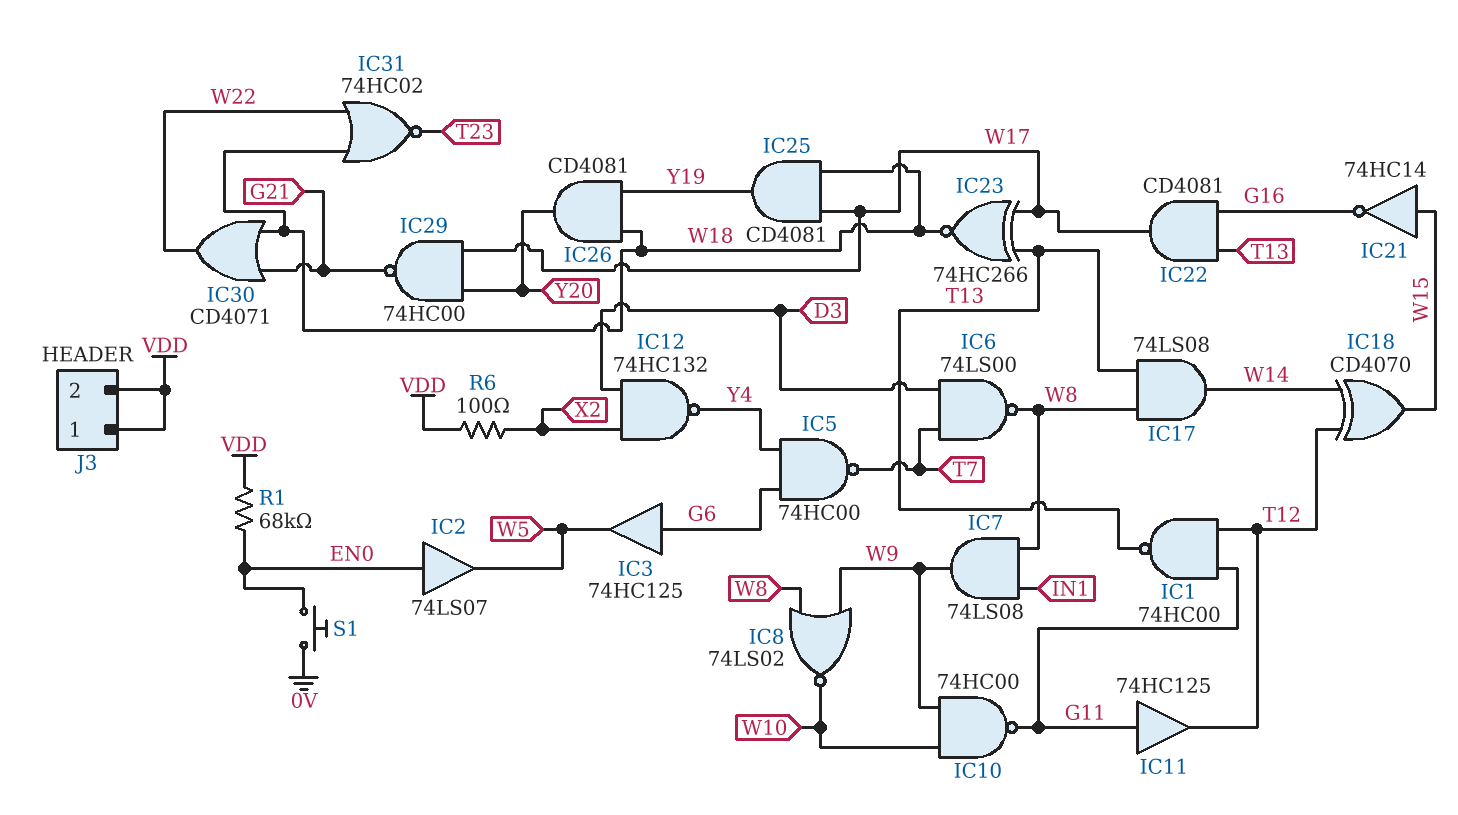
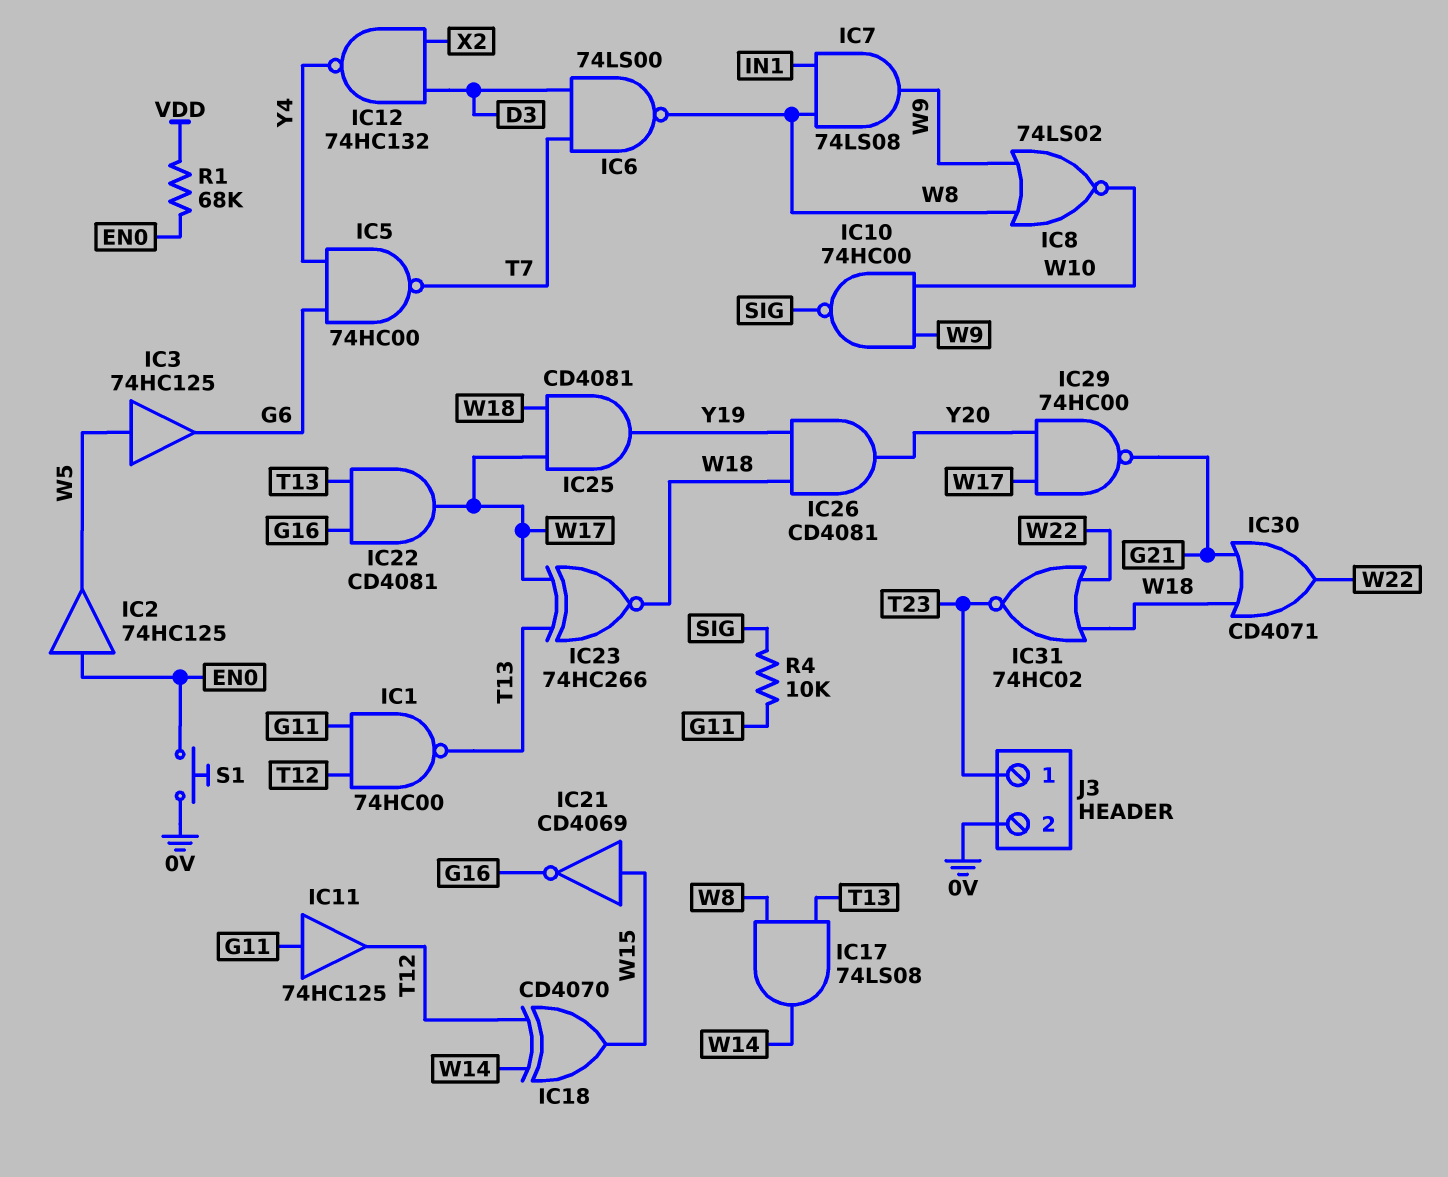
IC2: buffer 74LS07 (in EN0, out W5) -> buffer 74HC125 (in EN0, out W5)
IC3: buffer 74HC125 (in G6, out W5) -> buffer 74HC125 (in W5, out G6)
IC10: NAND 74HC00 (in W9, in W10, out G11) -> NAND 74HC00 (in W9, in W10, out SIG)
IC21: NOT 74HC14 (in W15, out G16) -> NOT CD4069 (in W15, out G16)
J3 pin 1: VDD -> T23
J3 pin 2: VDD -> 0V
R4: none -> 10k (G11, SIG)
R6: 100 (VDD, X2) -> none

